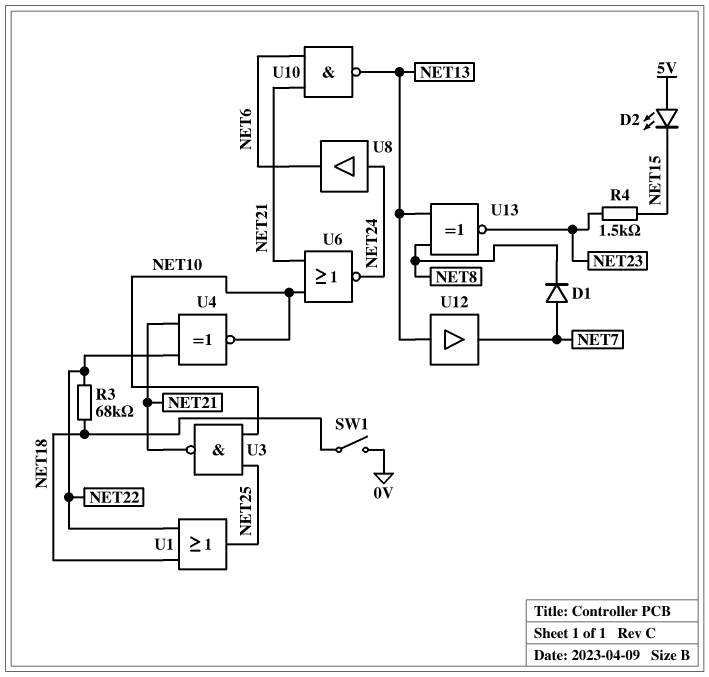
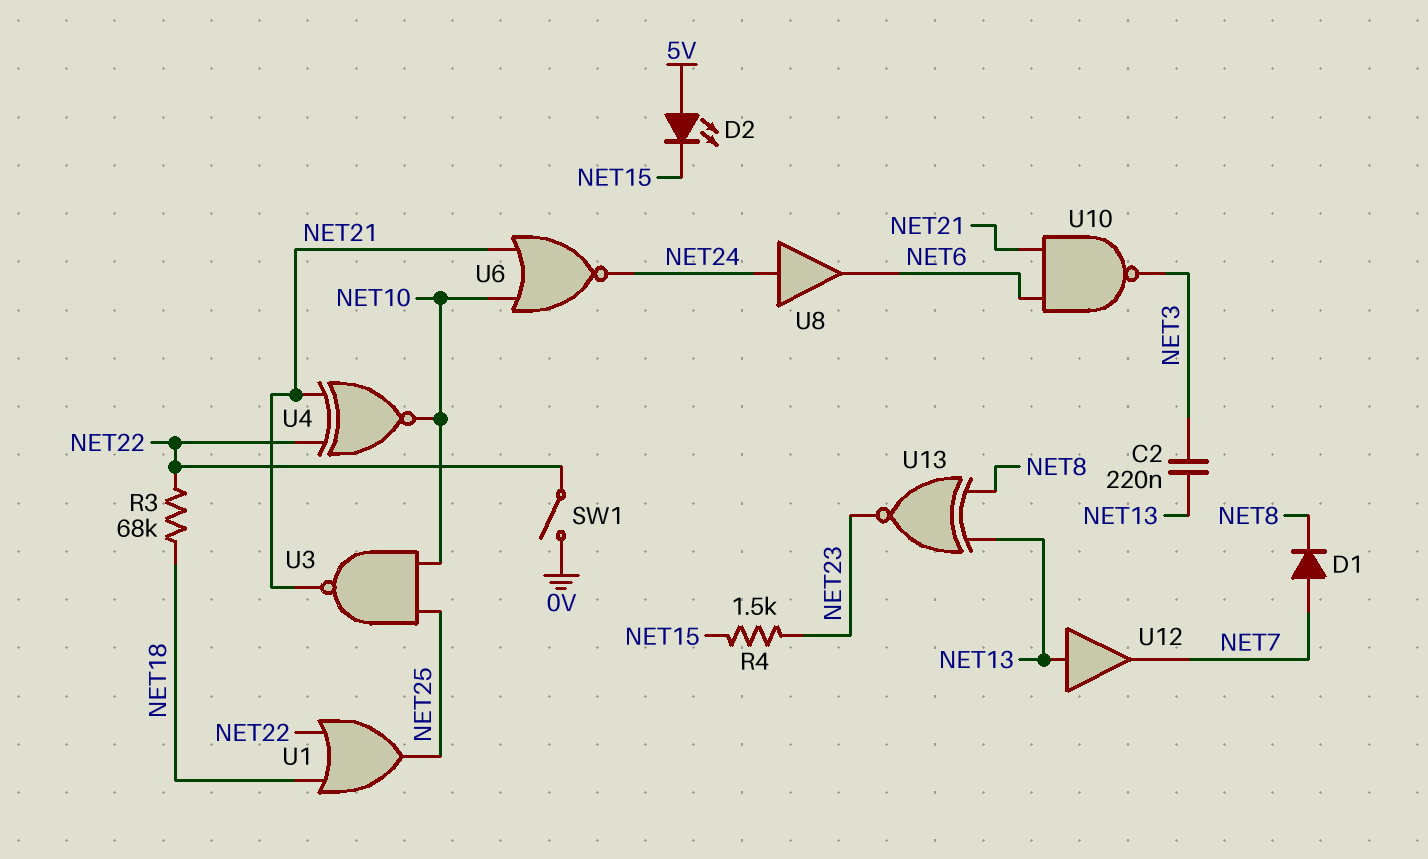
C2: none -> 220nF (NET3, NET13)
SW1: switch (0V, NET18) -> switch (0V, NET22)
U10: NAND (in NET6, in NET21, out NET13) -> NAND (in NET6, in NET21, out NET3)

